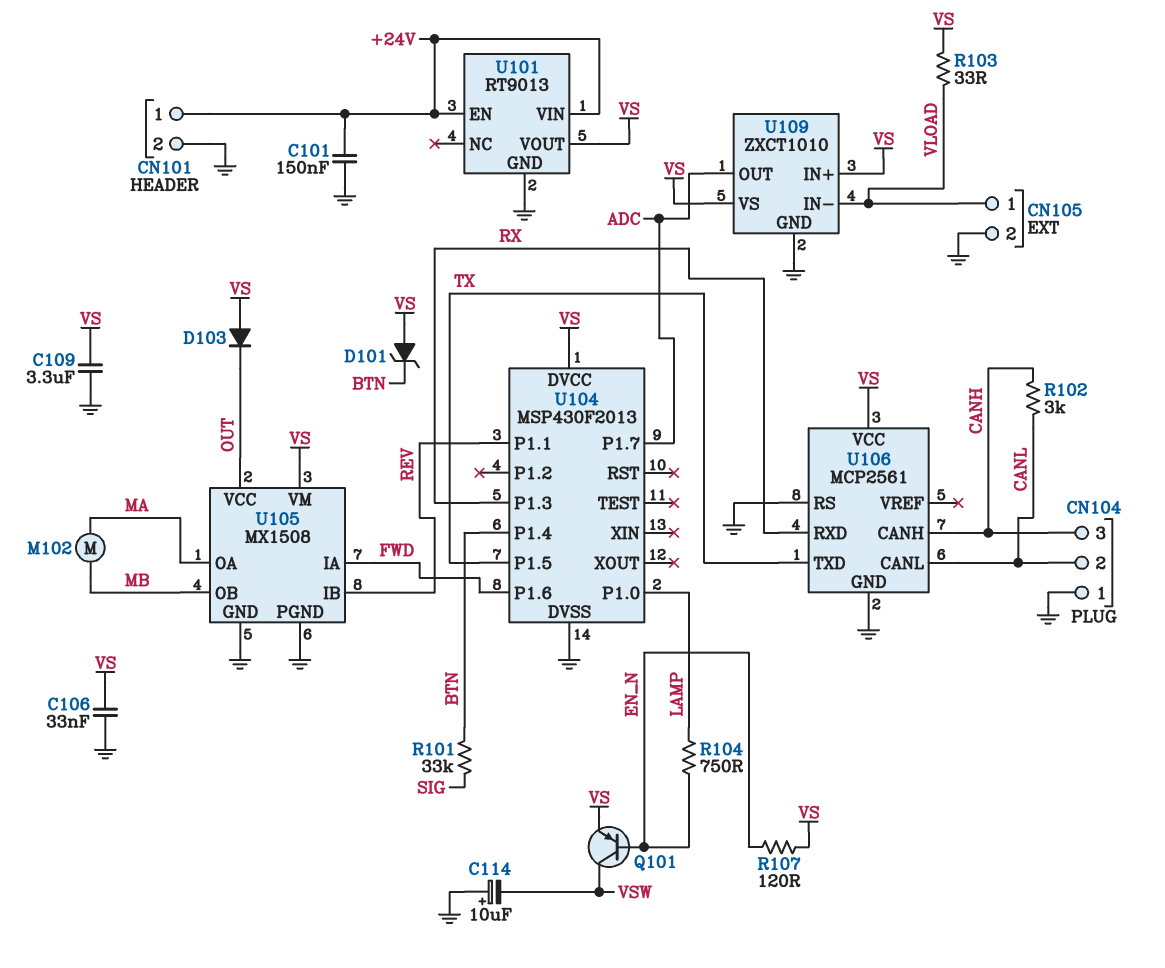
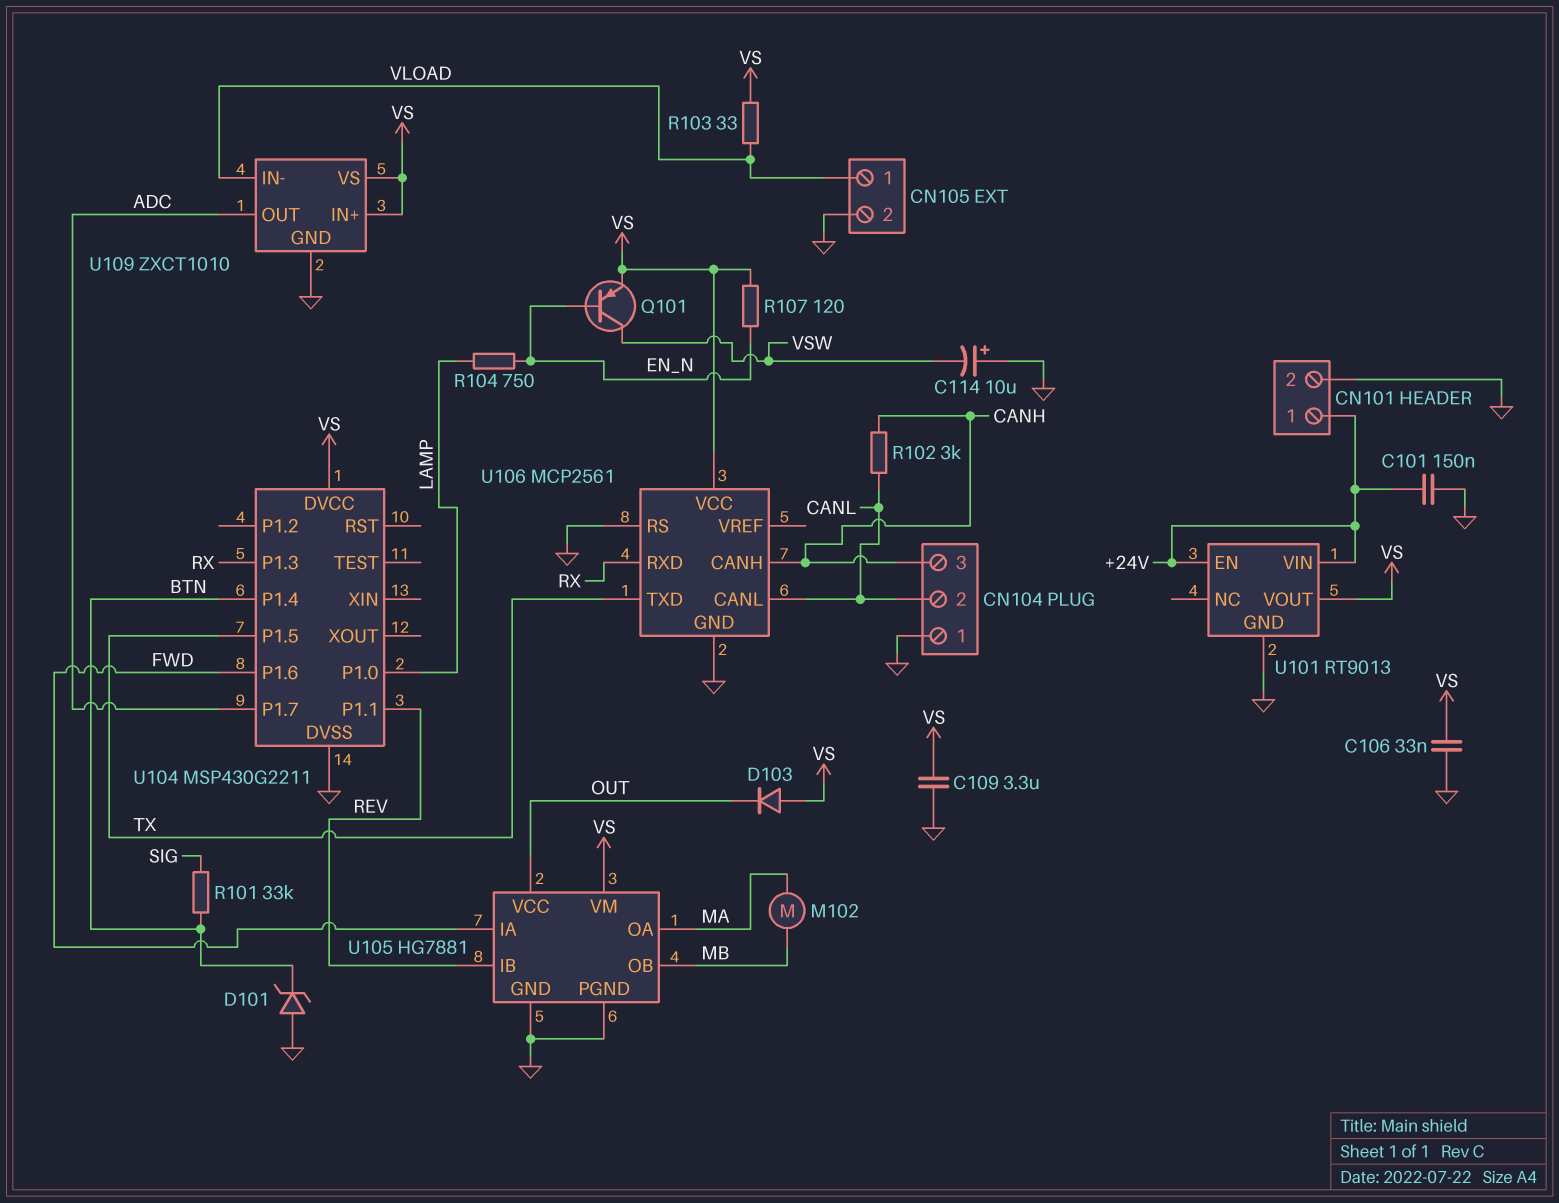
D101: zener (A VS, K BTN) -> zener (A GND, K BTN)
U104: MSP430F2013 -> MSP430G2211
U105: MX1508 -> HG7881

